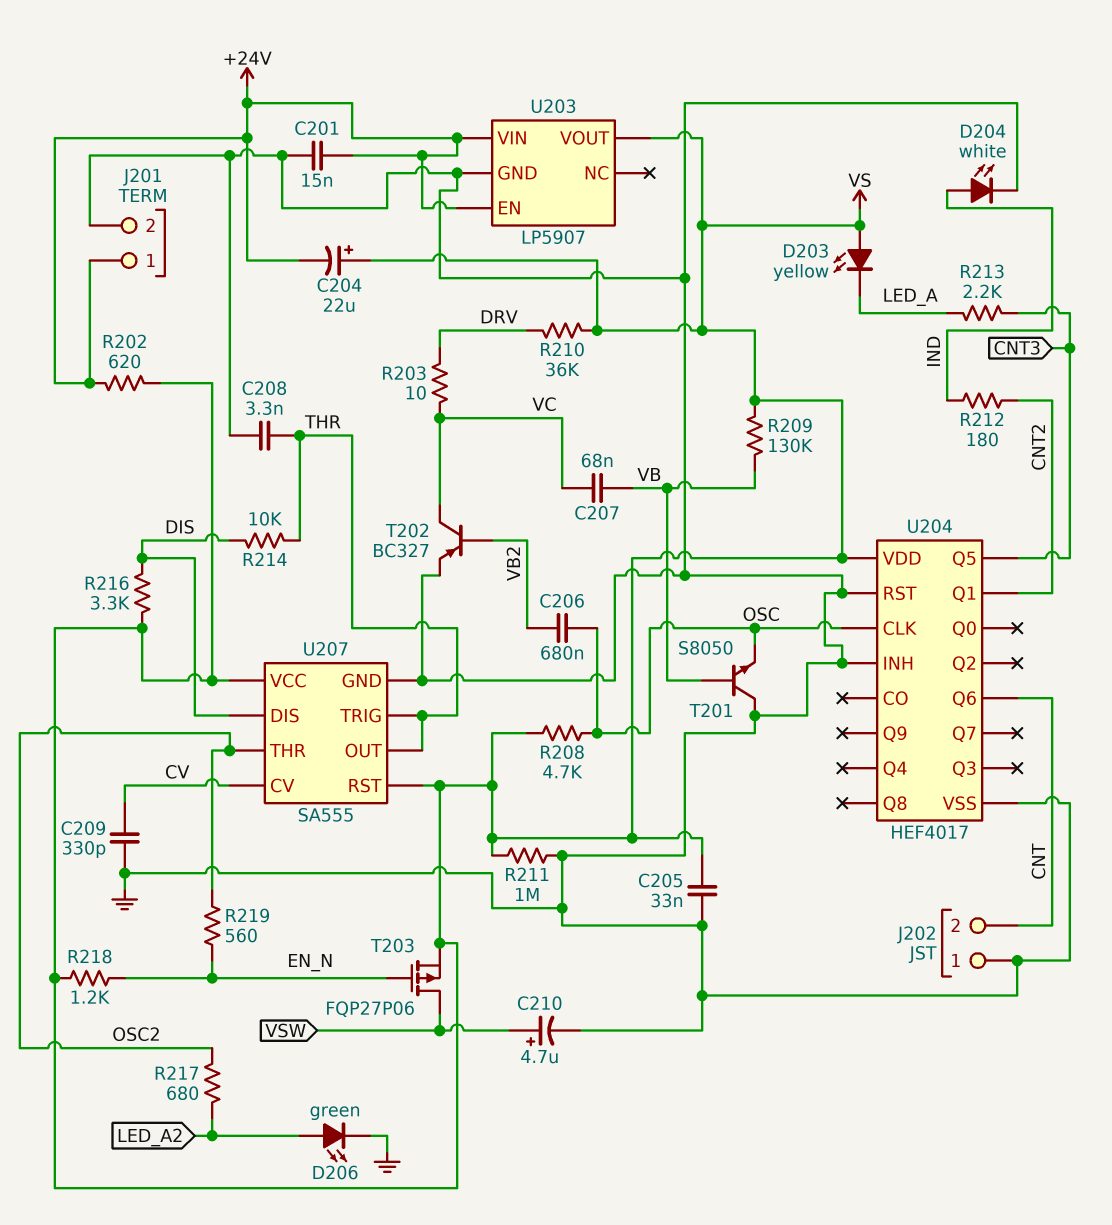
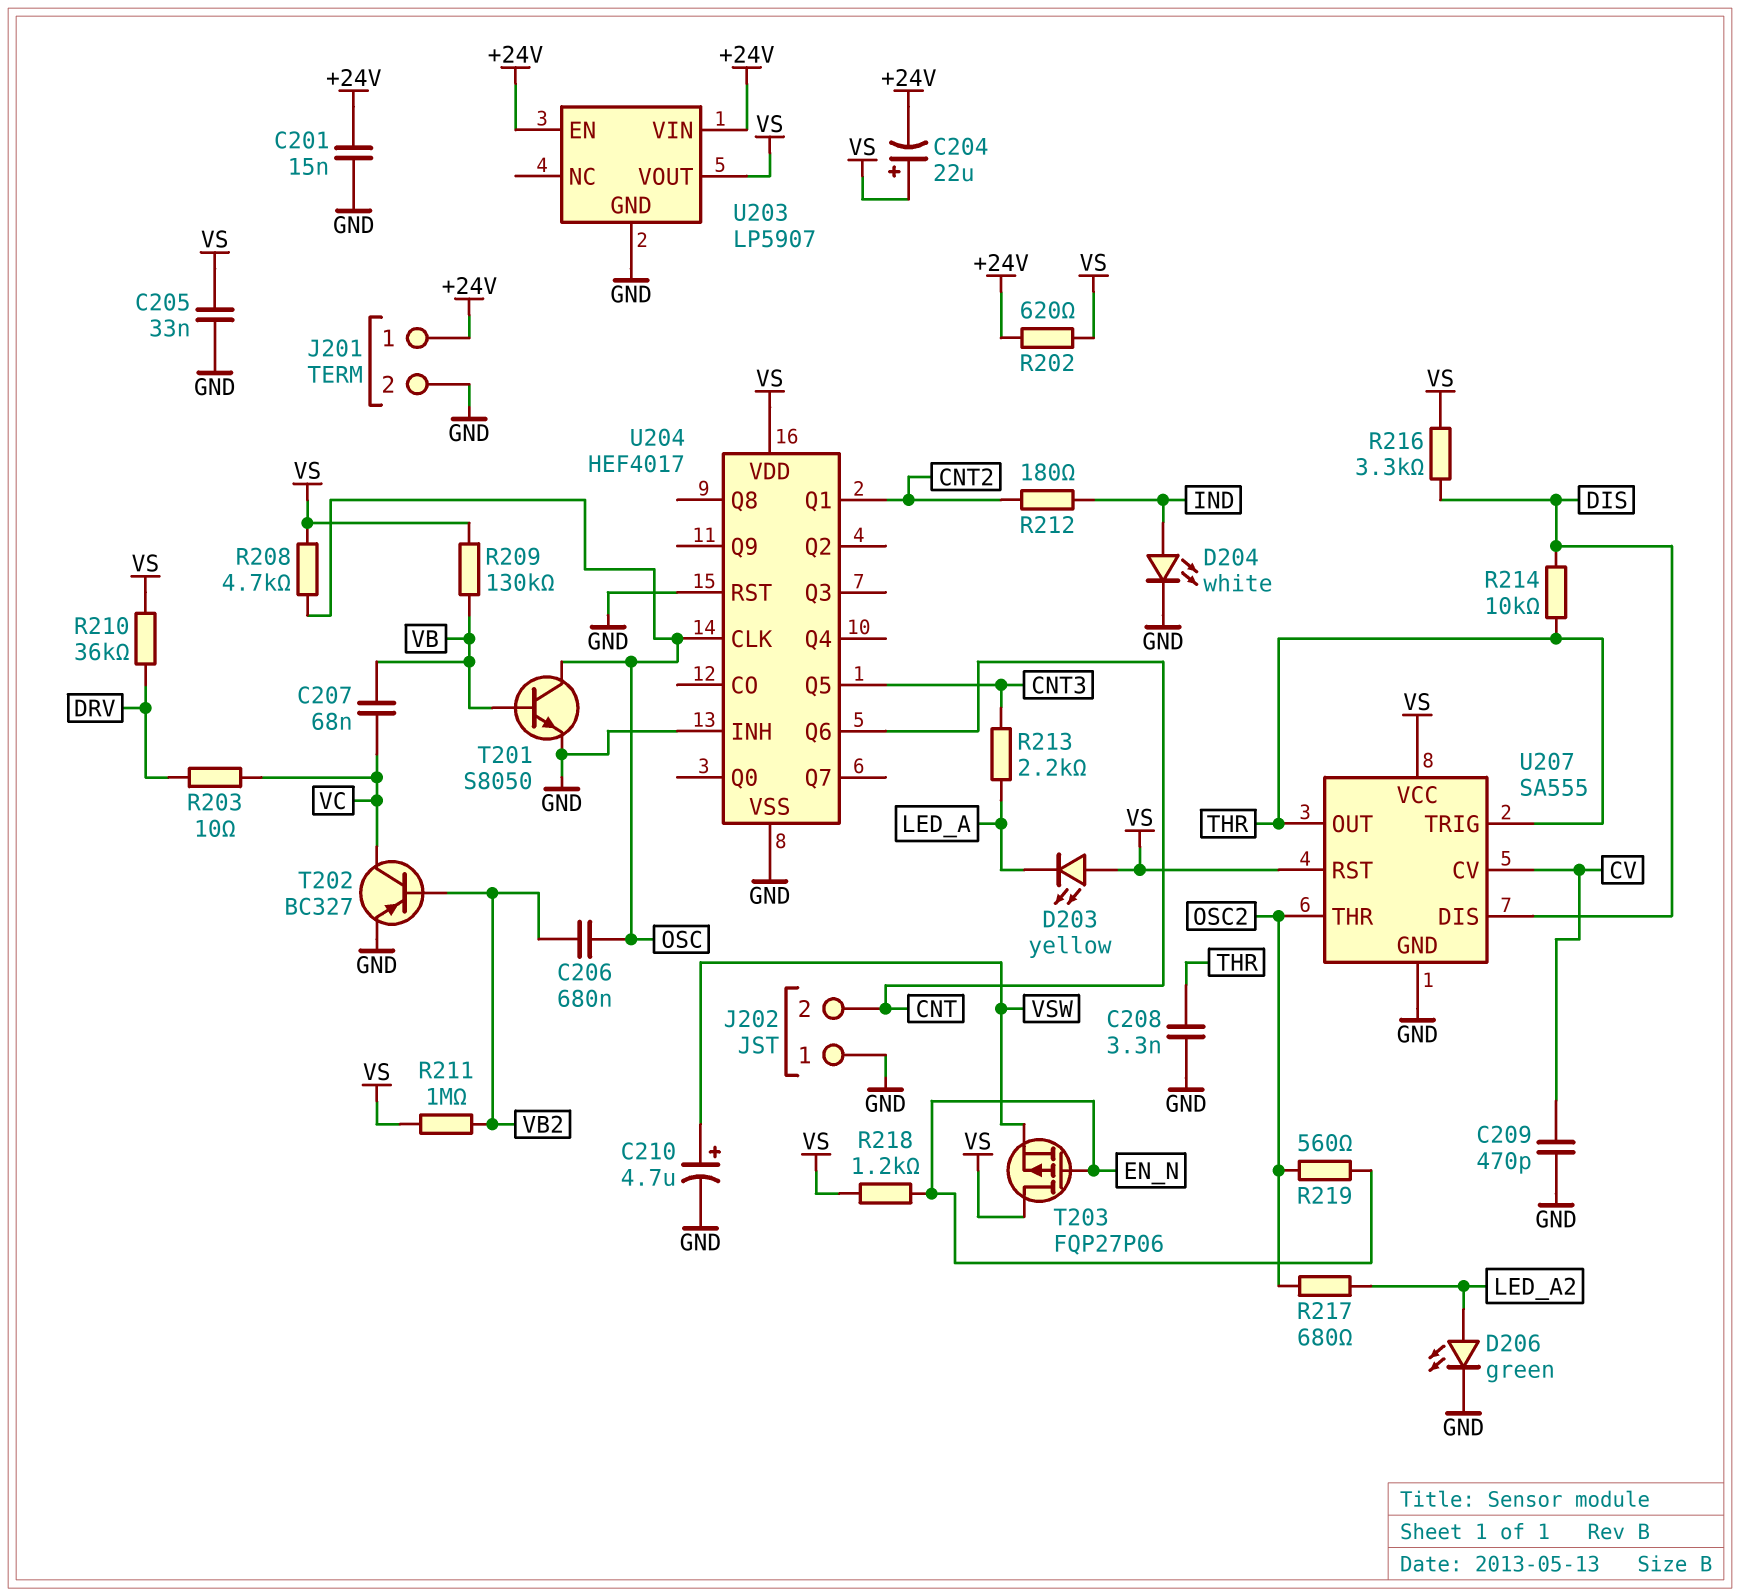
C209: 330pF (CV, GND) -> 470pF (CV, GND)
R211: 1M (GND, VS) -> 1M (VB2, VS)
T201: NPN S8050 (B VB, C GND, E OSC) -> NPN S8050 (B VB, C OSC, E GND)
T203: PMOS FQP27P06 (G EN_N, D VSW, S VS) -> PMOS FQP27P06 (G EN_N, D VS, S VSW)

